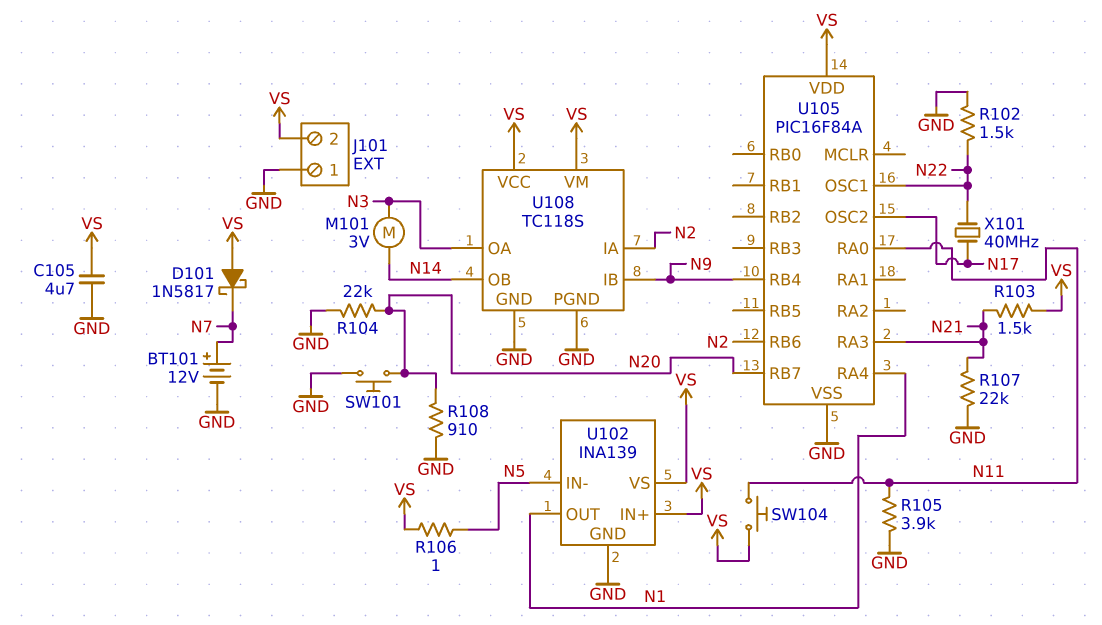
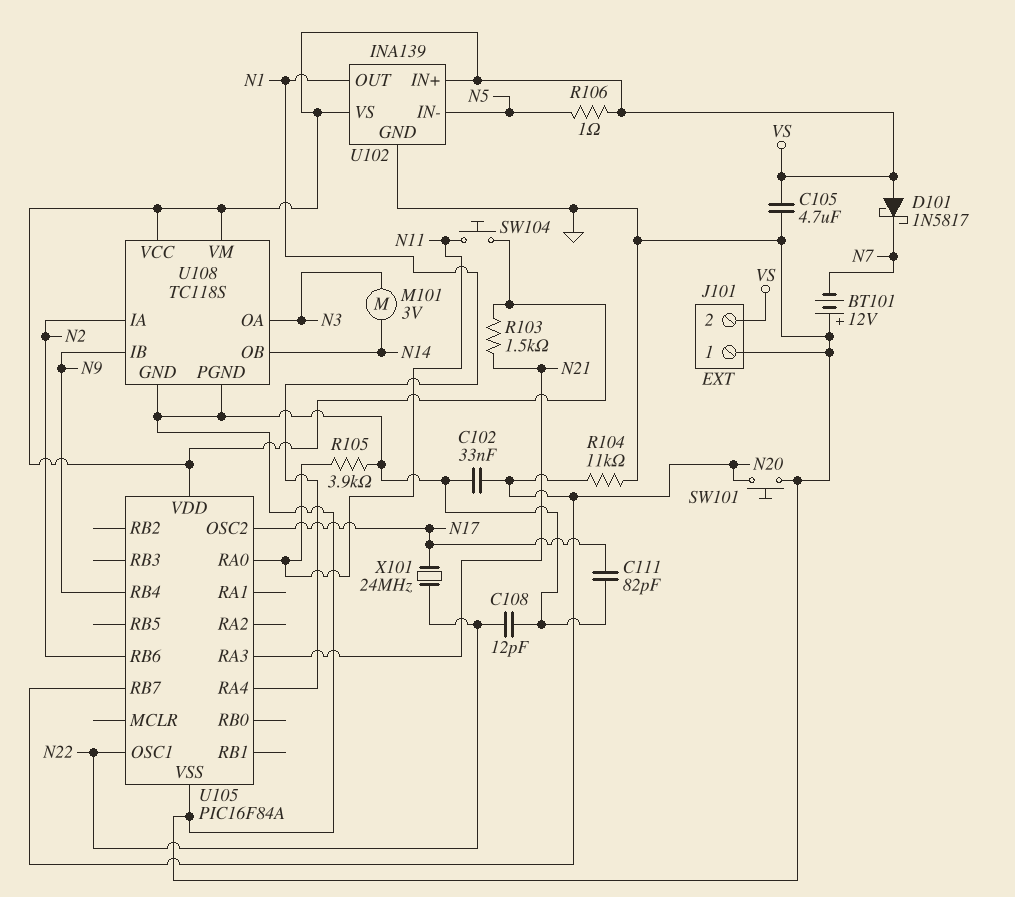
BT101: 12V (plus N7, minus GND) -> 12V (plus GND, minus N7)
C102: none -> 33nF (GND, N20)
C108: none -> 12pF (GND, N22)
C111: none -> 82pF (GND, N17)
R102: 1.5k (GND, N22) -> none
R104: 22k (GND, N20) -> 11k (GND, N20)
R107: 22k (GND, N21) -> none
R108: 910 (GND, N20) -> none
X101: 40MHz (N17, N22) -> 24MHz (N17, N22)

